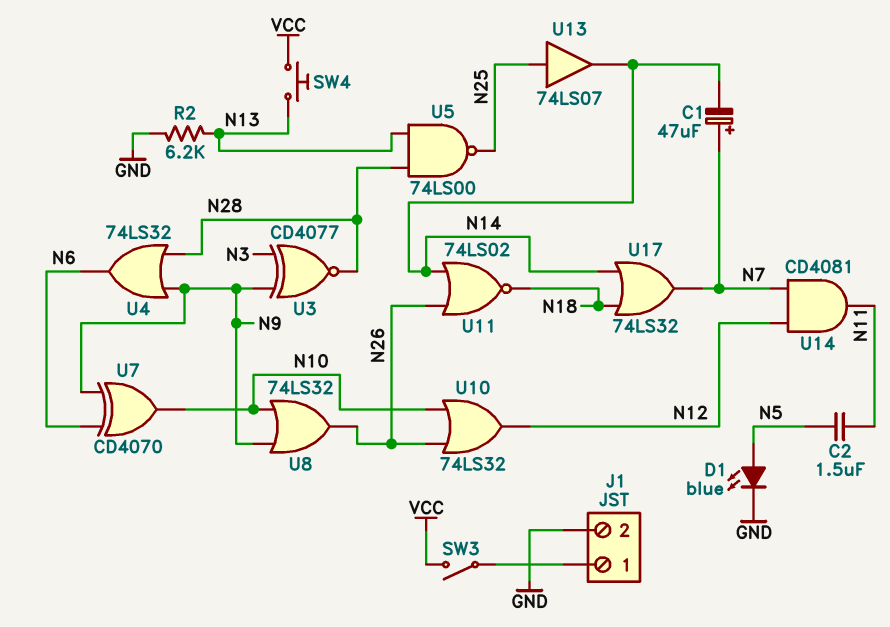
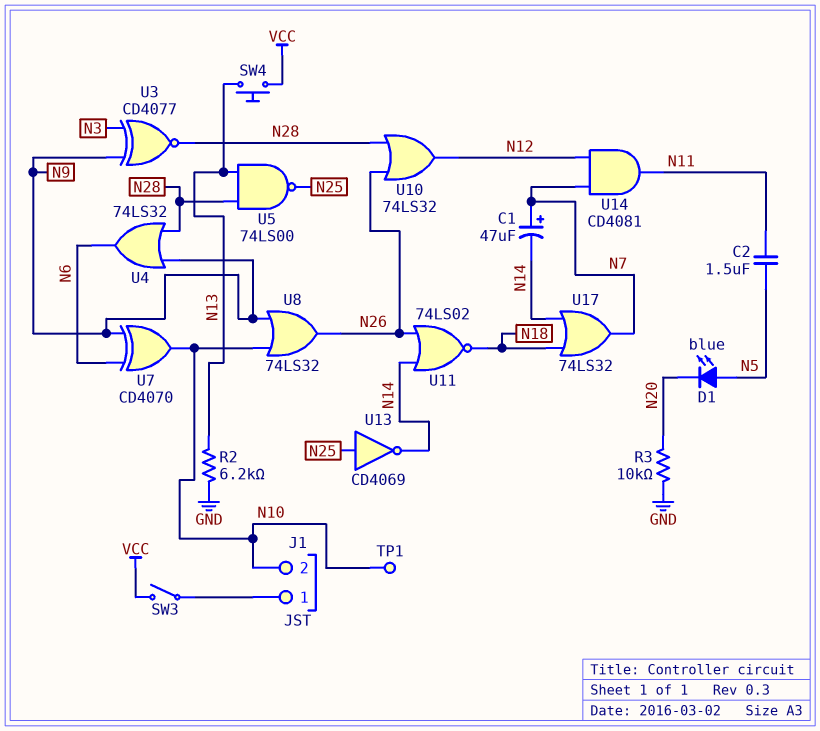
D1: LED blue (A N5, K GND) -> LED blue (A N5, K N20)
J1 pin 2: GND -> N10
R3: none -> 10k (GND, N20)
TP1: none -> test point (N10)
U10: OR 74LS32 (in N10, in N26, out N12) -> OR 74LS32 (in N26, in N28, out N12)
U13: buffer 74LS07 (in N25, out N14) -> NOT CD4069 (in N25, out N14)

